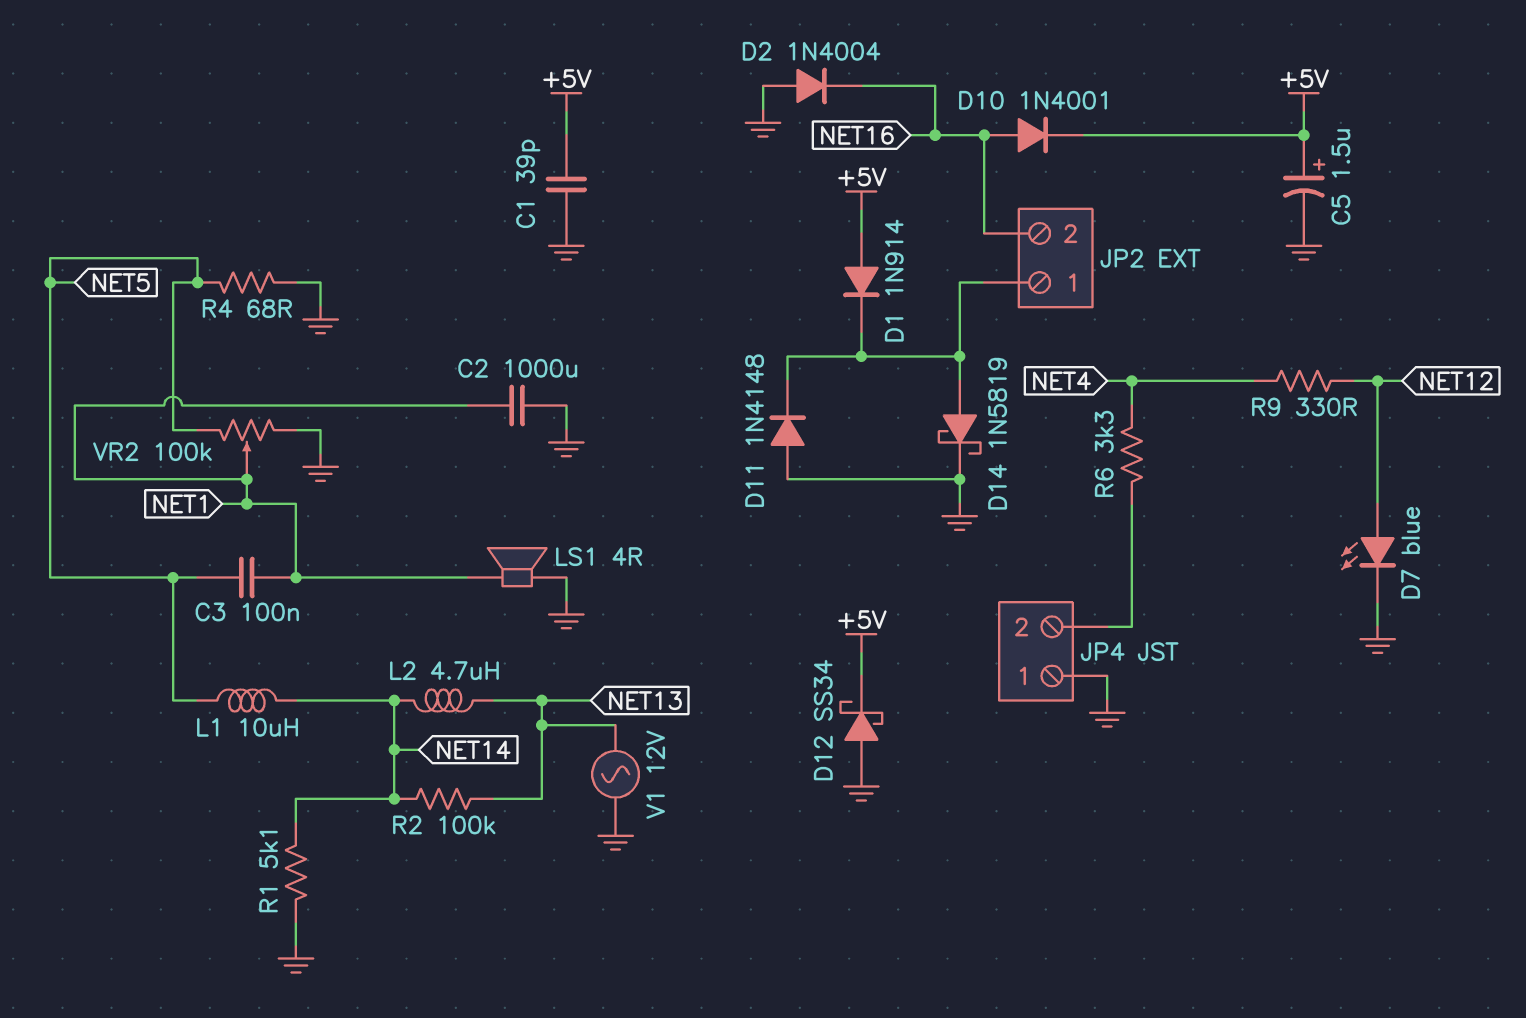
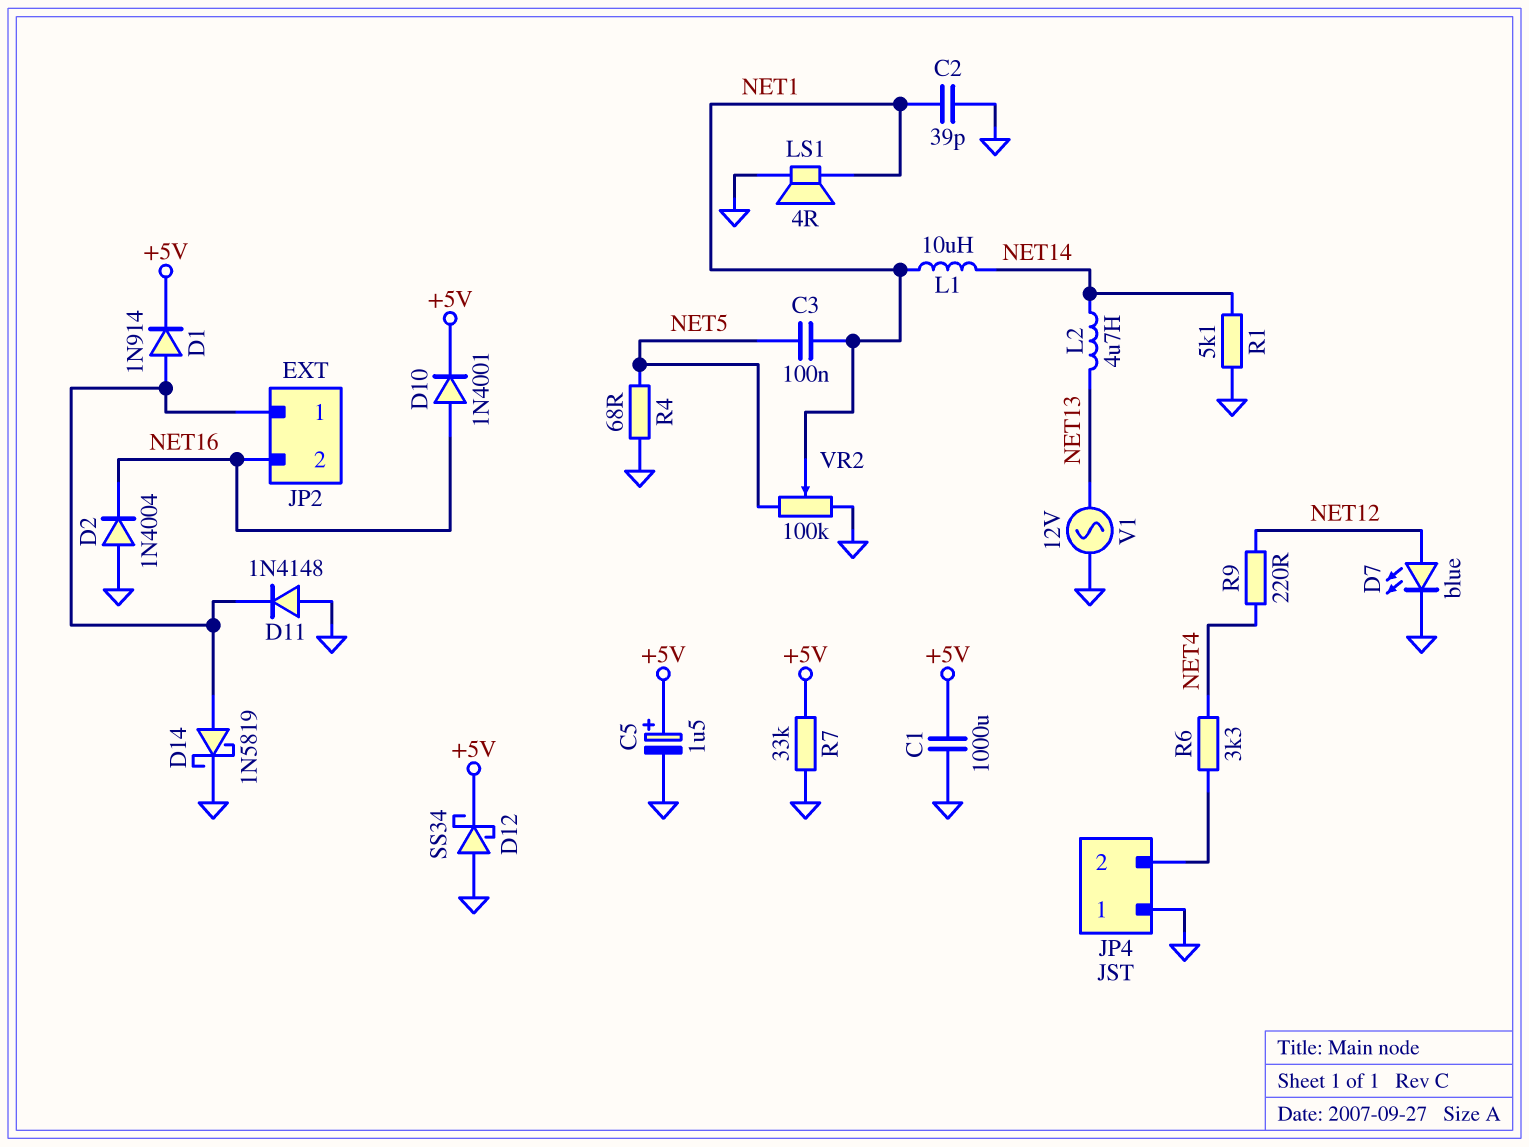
C1: 39pF (+5V, GND) -> 1000uF (+5V, GND)
C2: 1000uF (GND, NET1) -> 39pF (GND, NET1)
D1: diode 1N914 (A +5V, K JP2/1) -> diode 1N914 (A JP2/1, K +5V)
L1: 10uH (NET5, NET14) -> 10uH (NET1, NET14)
R2: 100k (NET13, NET14) -> none
R7: none -> 33k (+5V, GND)
R9: 330 (NET4, NET12) -> 220 (NET4, NET12)

